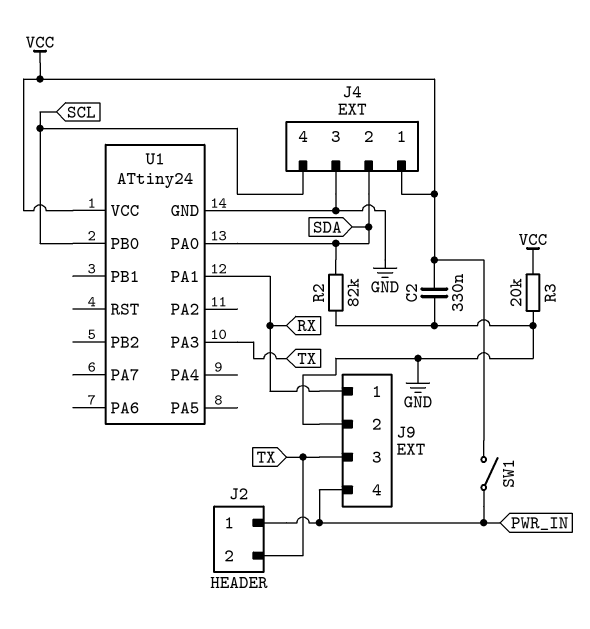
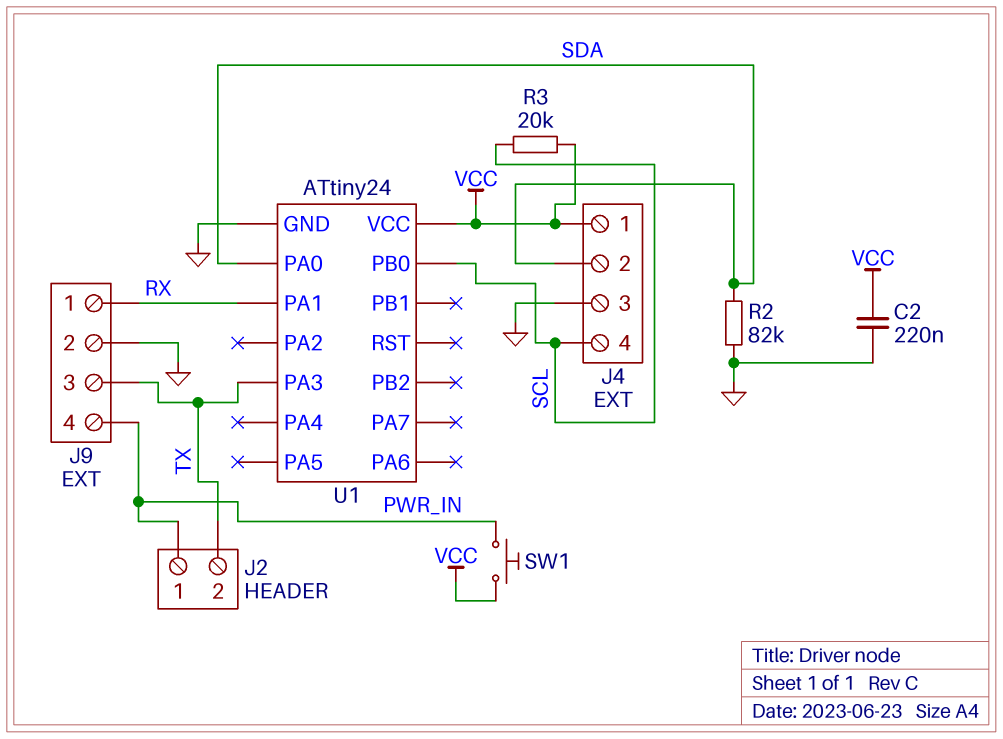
C2: 330nF (GND, VCC) -> 220nF (GND, VCC)
R3: 20k (GND, VCC) -> 20k (SCL, VCC)
SW1: switch (PWR_IN, VCC) -> button (PWR_IN, VCC)

